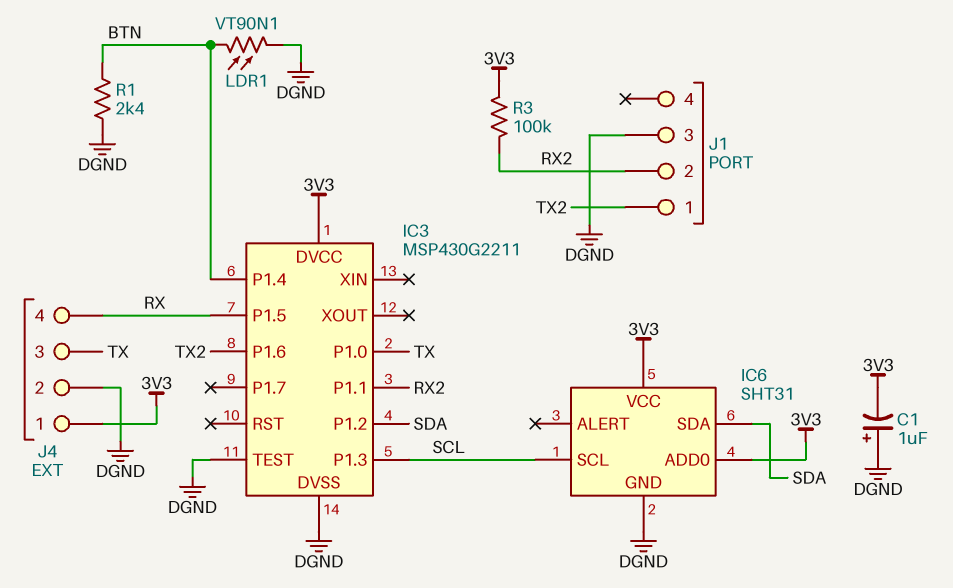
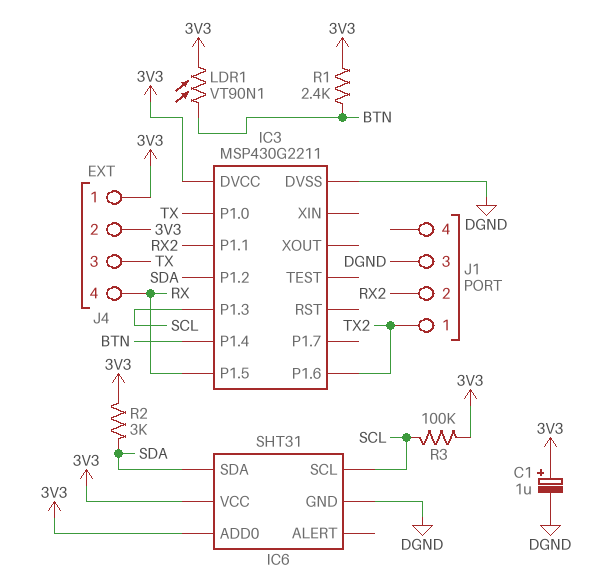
C1: 1uF (plus DGND, minus 3V3) -> 1uF (plus 3V3, minus DGND)
IC3 pin TEST: DGND -> none
J4 pin 2: DGND -> 3V3
LDR1: VT90N1 (BTN, DGND) -> VT90N1 (3V3, BTN)
R1: 2.4k (BTN, DGND) -> 2.4k (3V3, BTN)
R2: none -> 3k (3V3, SDA)
R3: 100k (3V3, RX2) -> 100k (3V3, SCL)

